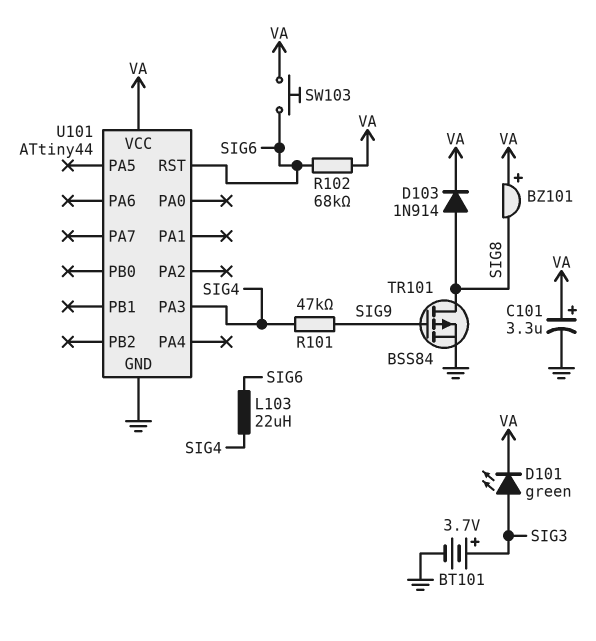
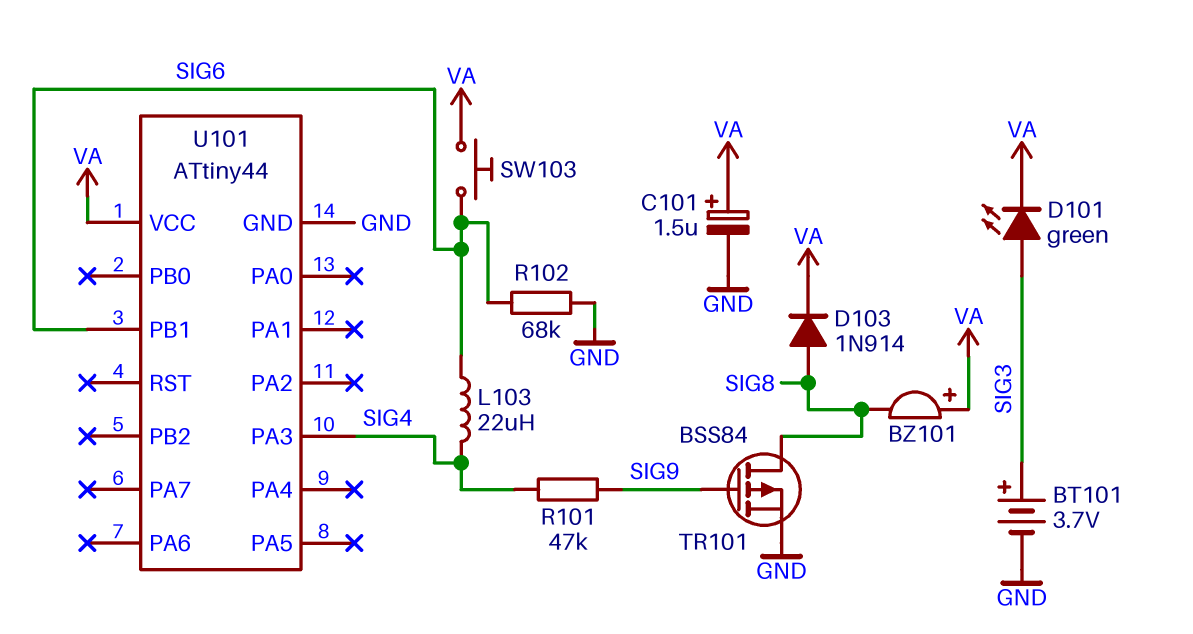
C101: 3.3uF (plus VA, minus GND) -> 1.5uF (plus VA, minus GND)
R102: 68k (SIG6, VA) -> 68k (GND, SIG6)
U101 pin PB1: none -> SIG6
U101 pin RST: SIG6 -> none

